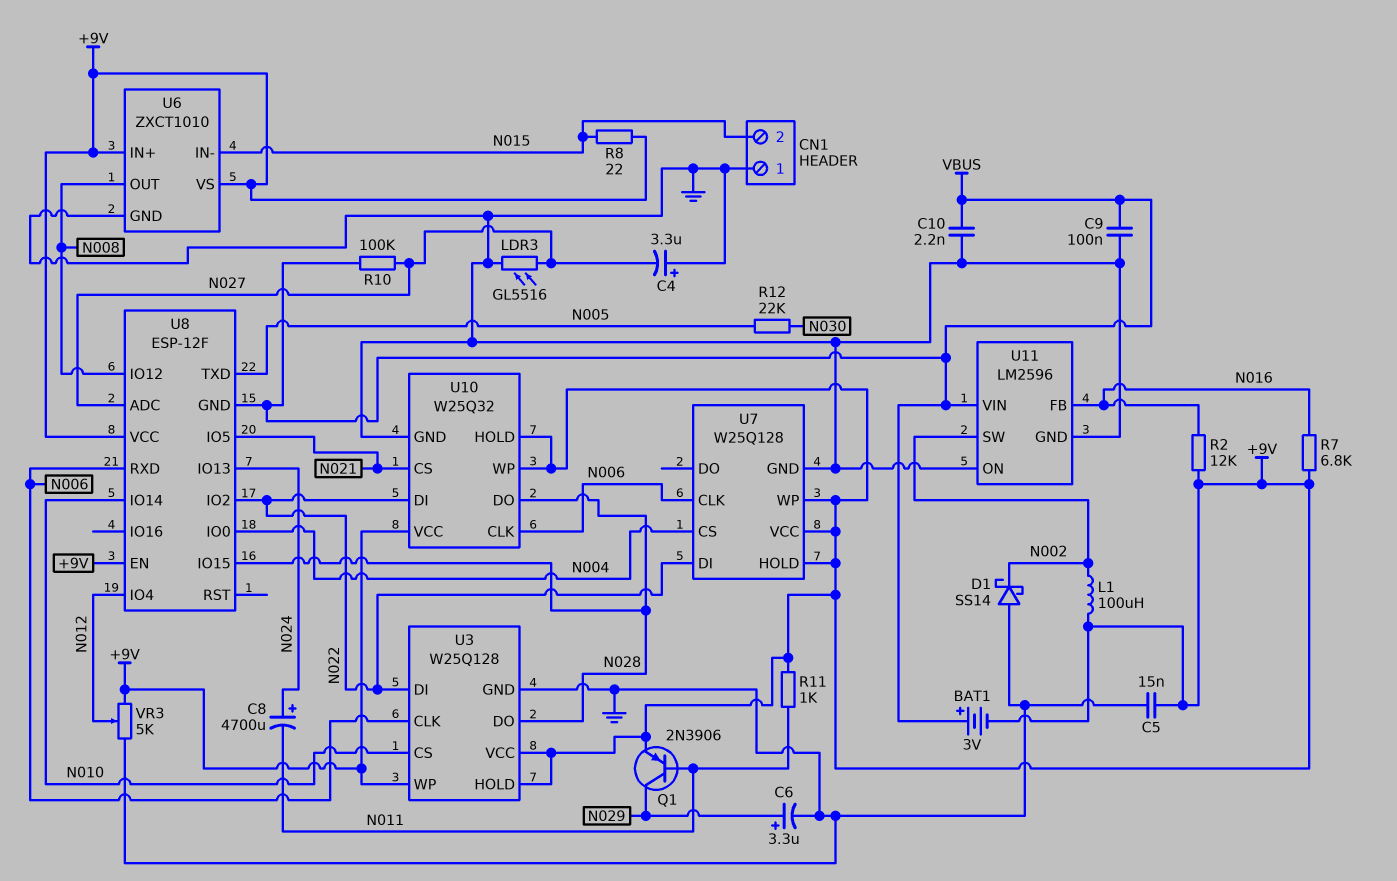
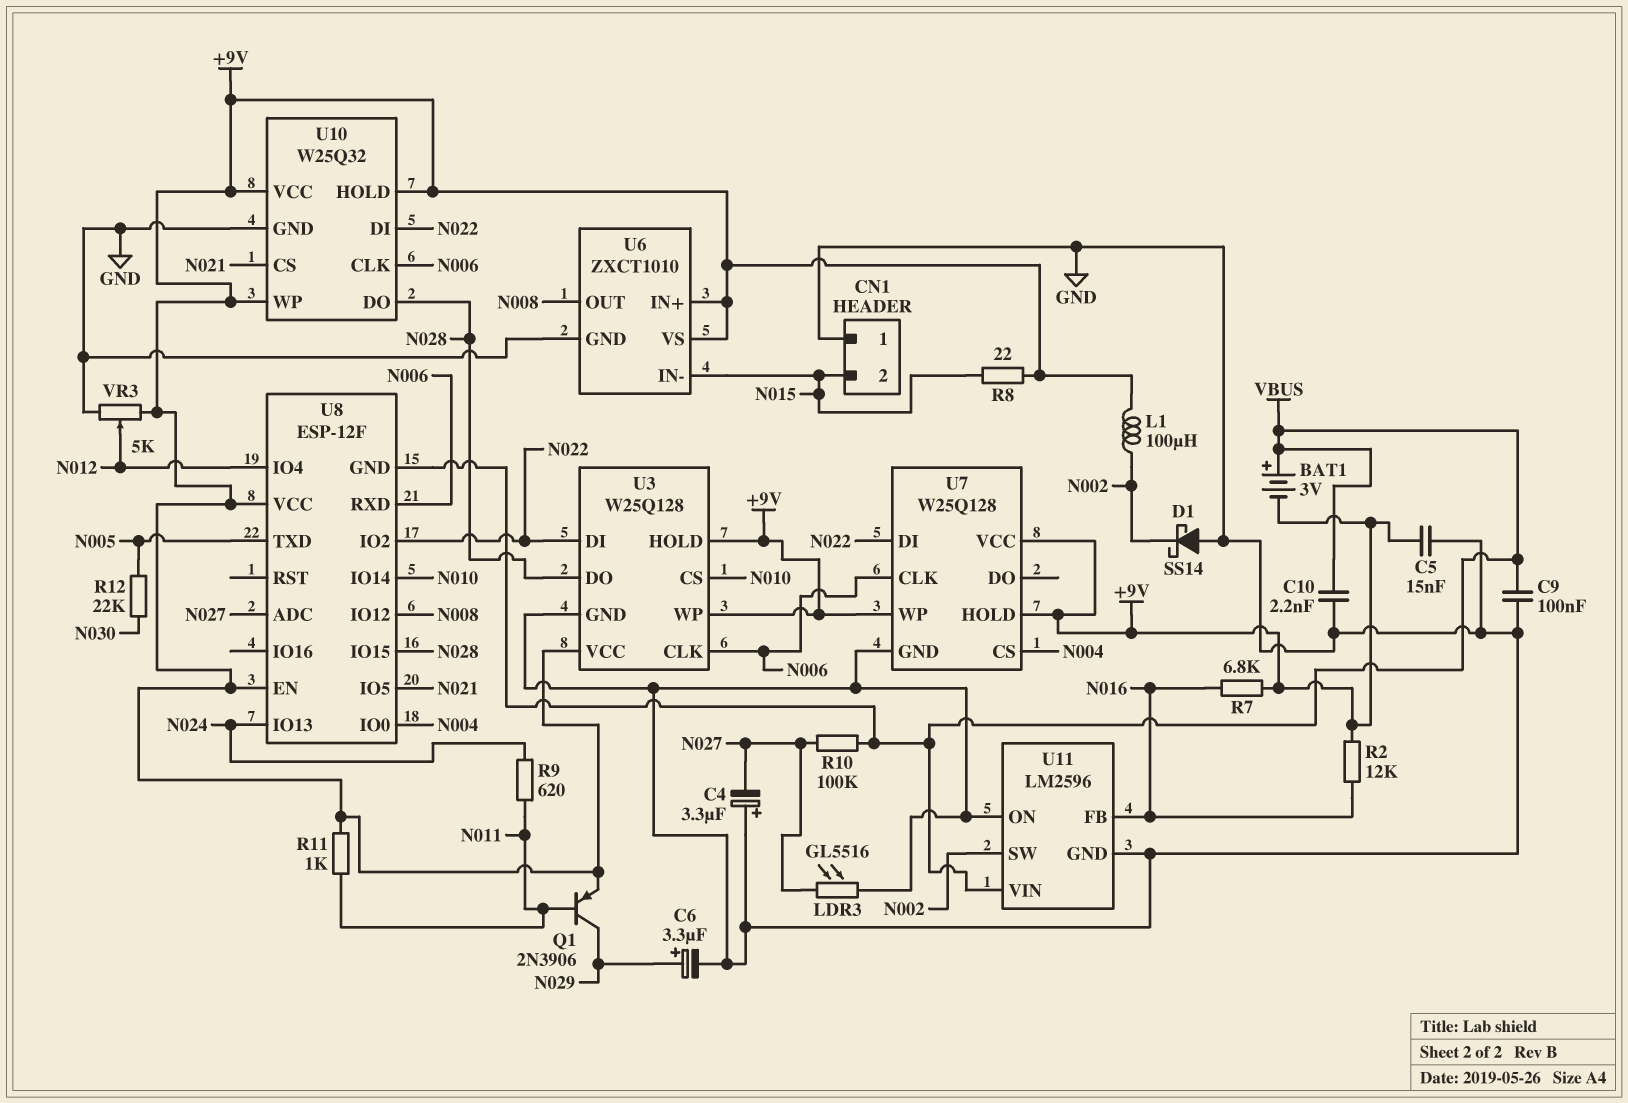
C8: 4700uF (plus N024, minus N011) -> none
R9: none -> 620 (N011, N024)

